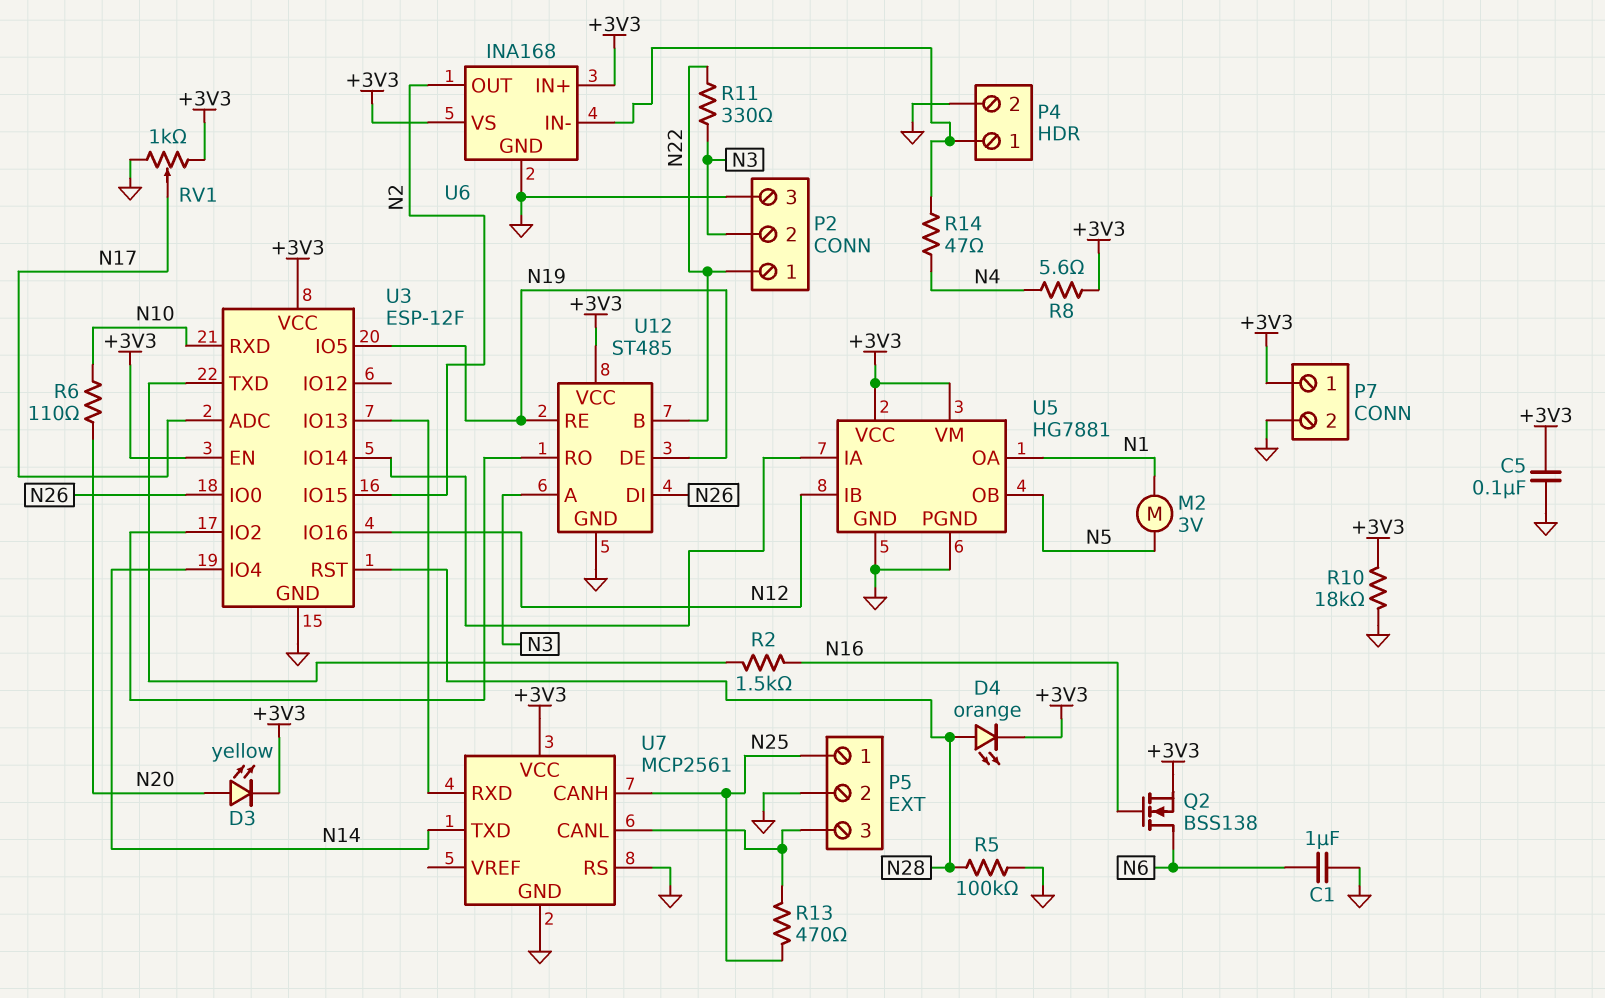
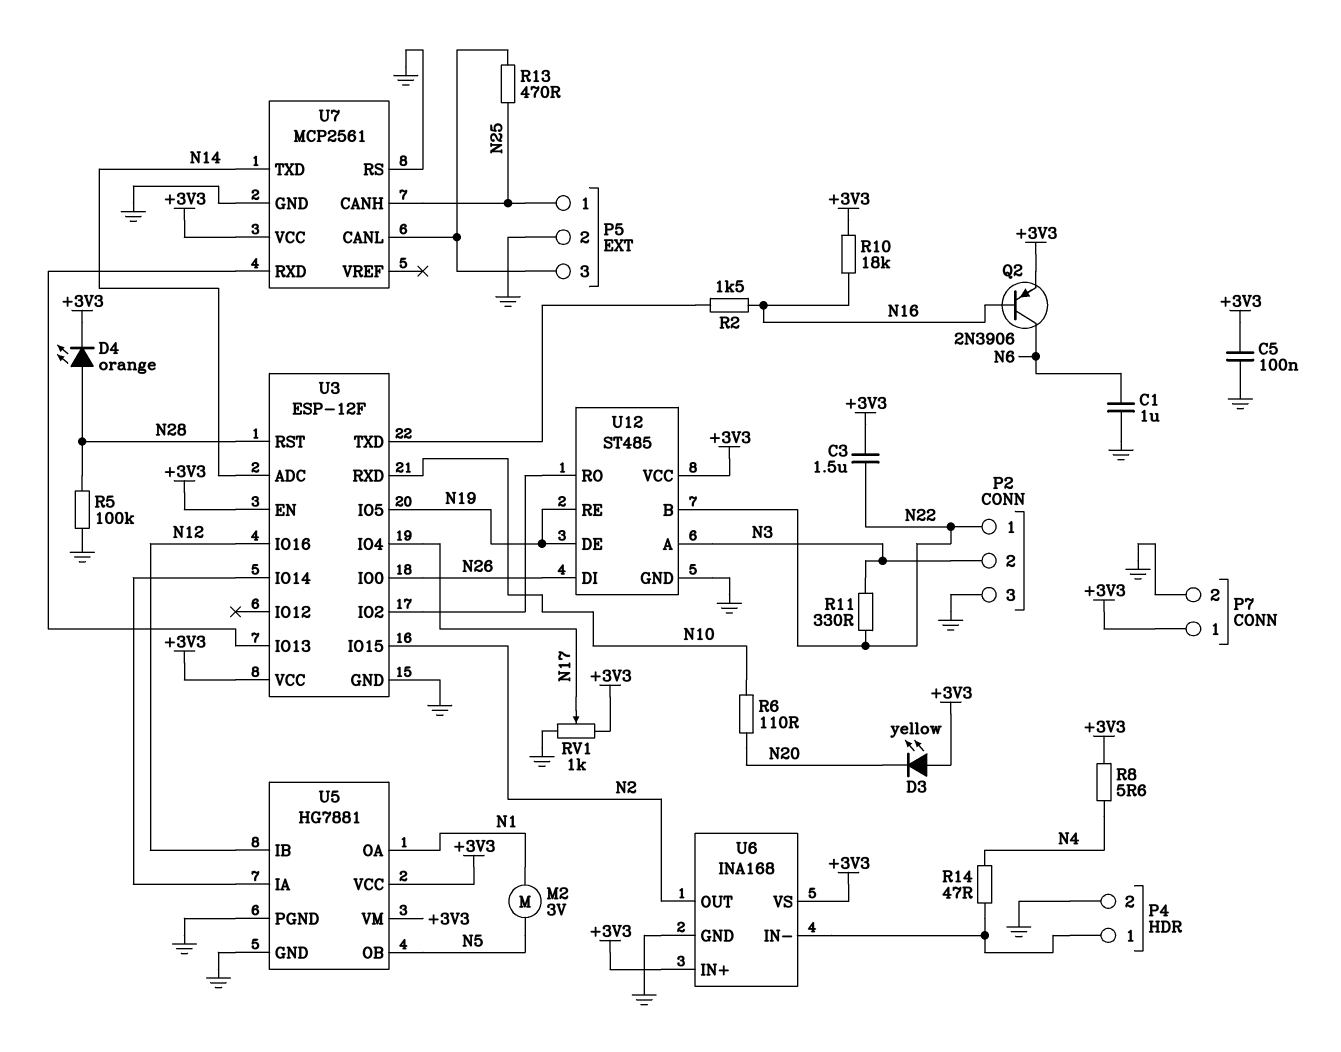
C3: none -> 1.5uF (+3V3, N22)
D3: LED yellow (A N20, K +3V3) -> LED yellow (A +3V3, K N20)
Q2: NMOS BSS138 (G N16, D N6, S +3V3) -> PNP 2N3906 (B N16, C N6, E +3V3)
R10: 18k (+3V3, GND) -> 18k (+3V3, N16)
U3 pin ADC: N17 -> N14
U3 pin IO4: N14 -> N17

